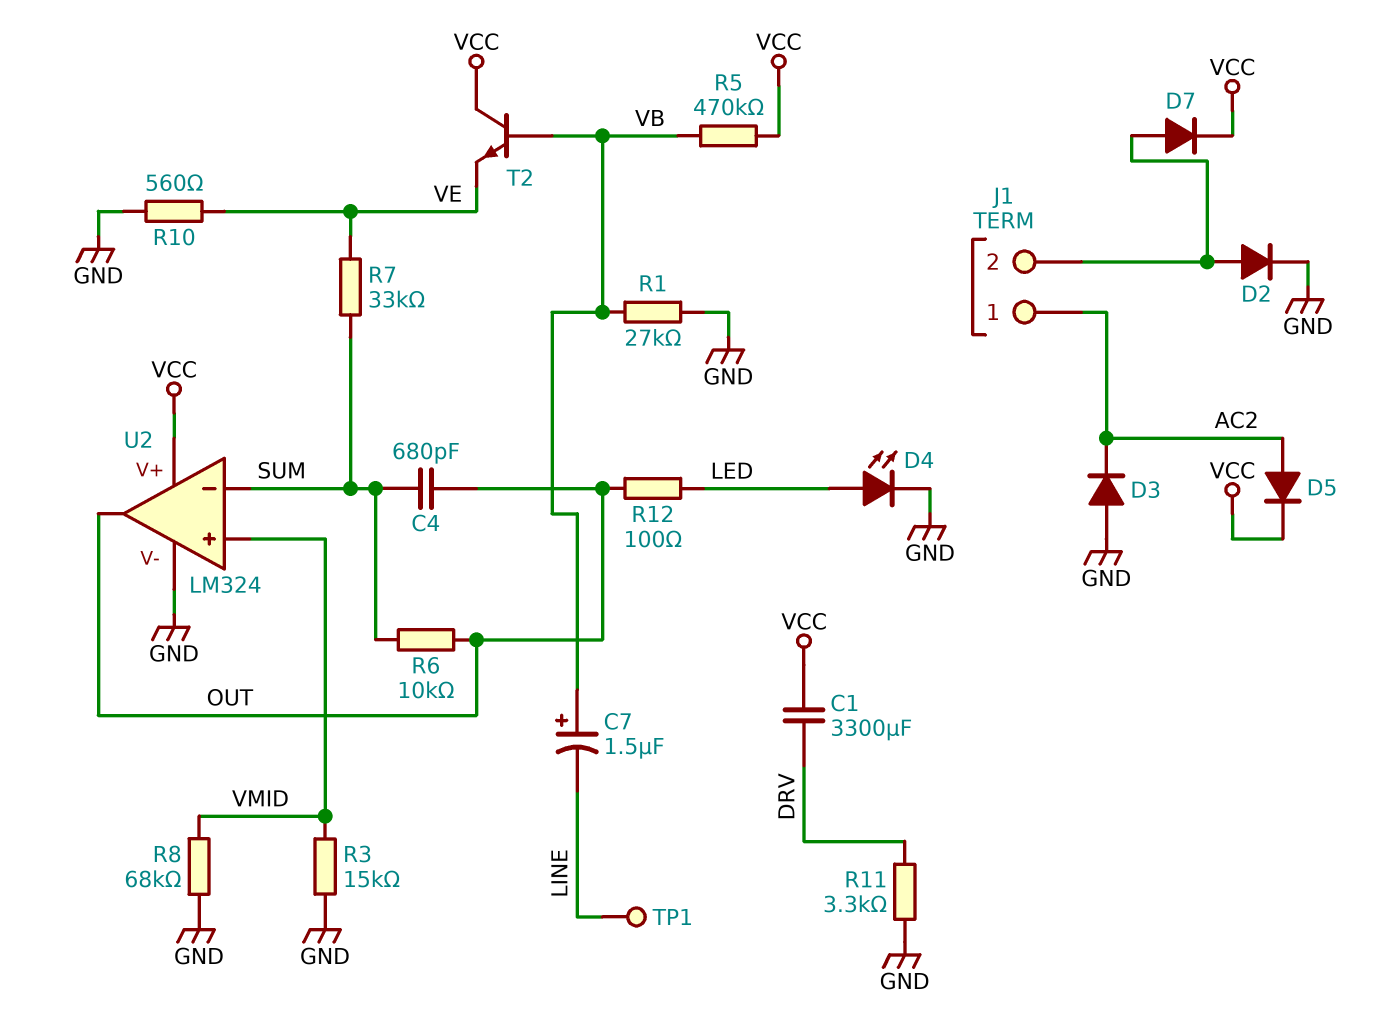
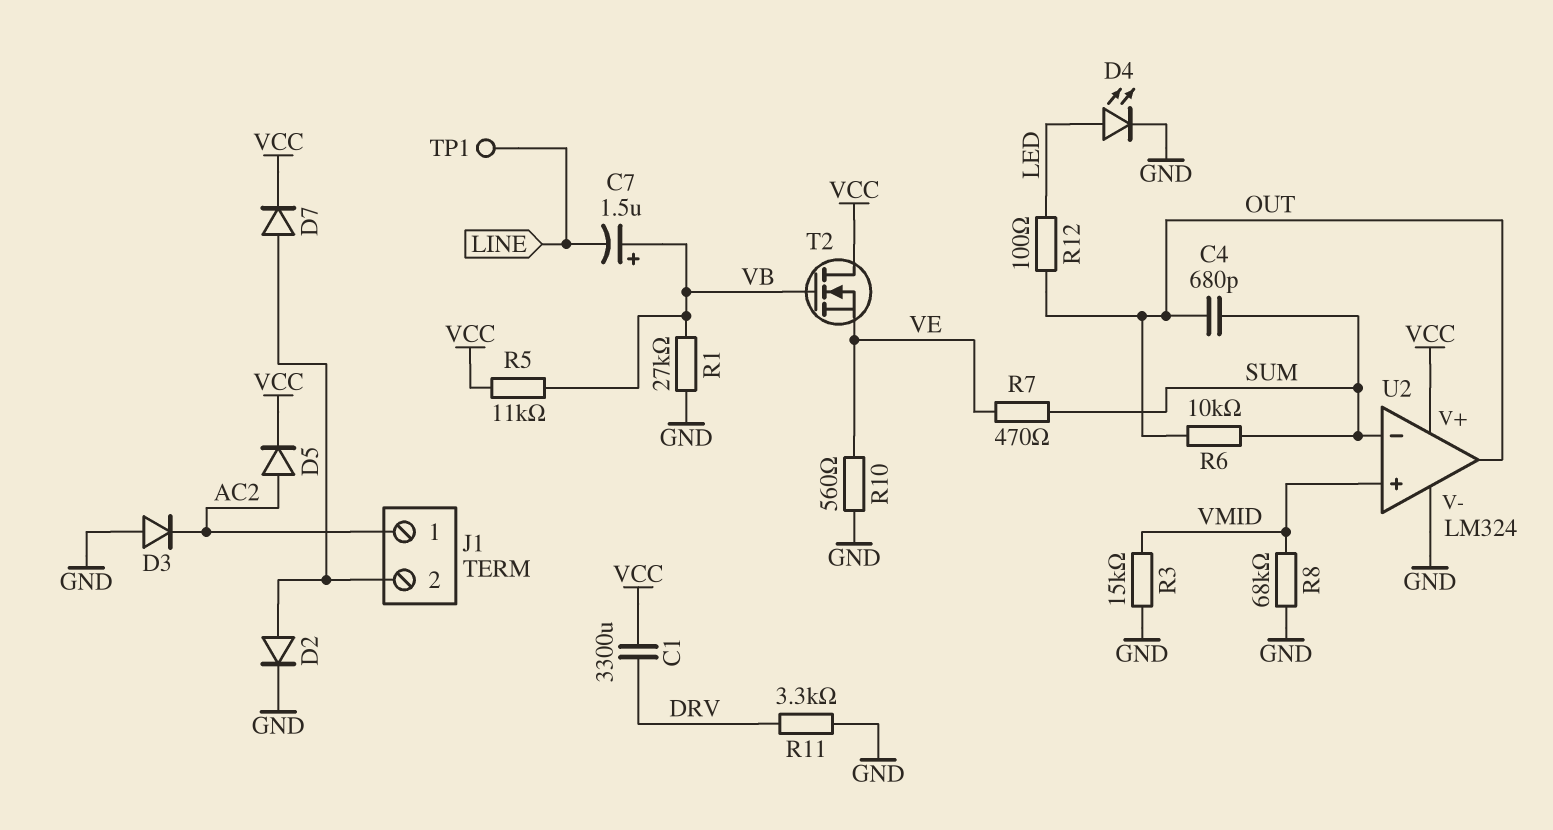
R5: 470k (VB, VCC) -> 11k (VB, VCC)
R7: 33k (SUM, VE) -> 470 (SUM, VE)
T2: NPN (B VB, C VCC, E VE) -> NMOS (G VB, D VCC, S VE)

